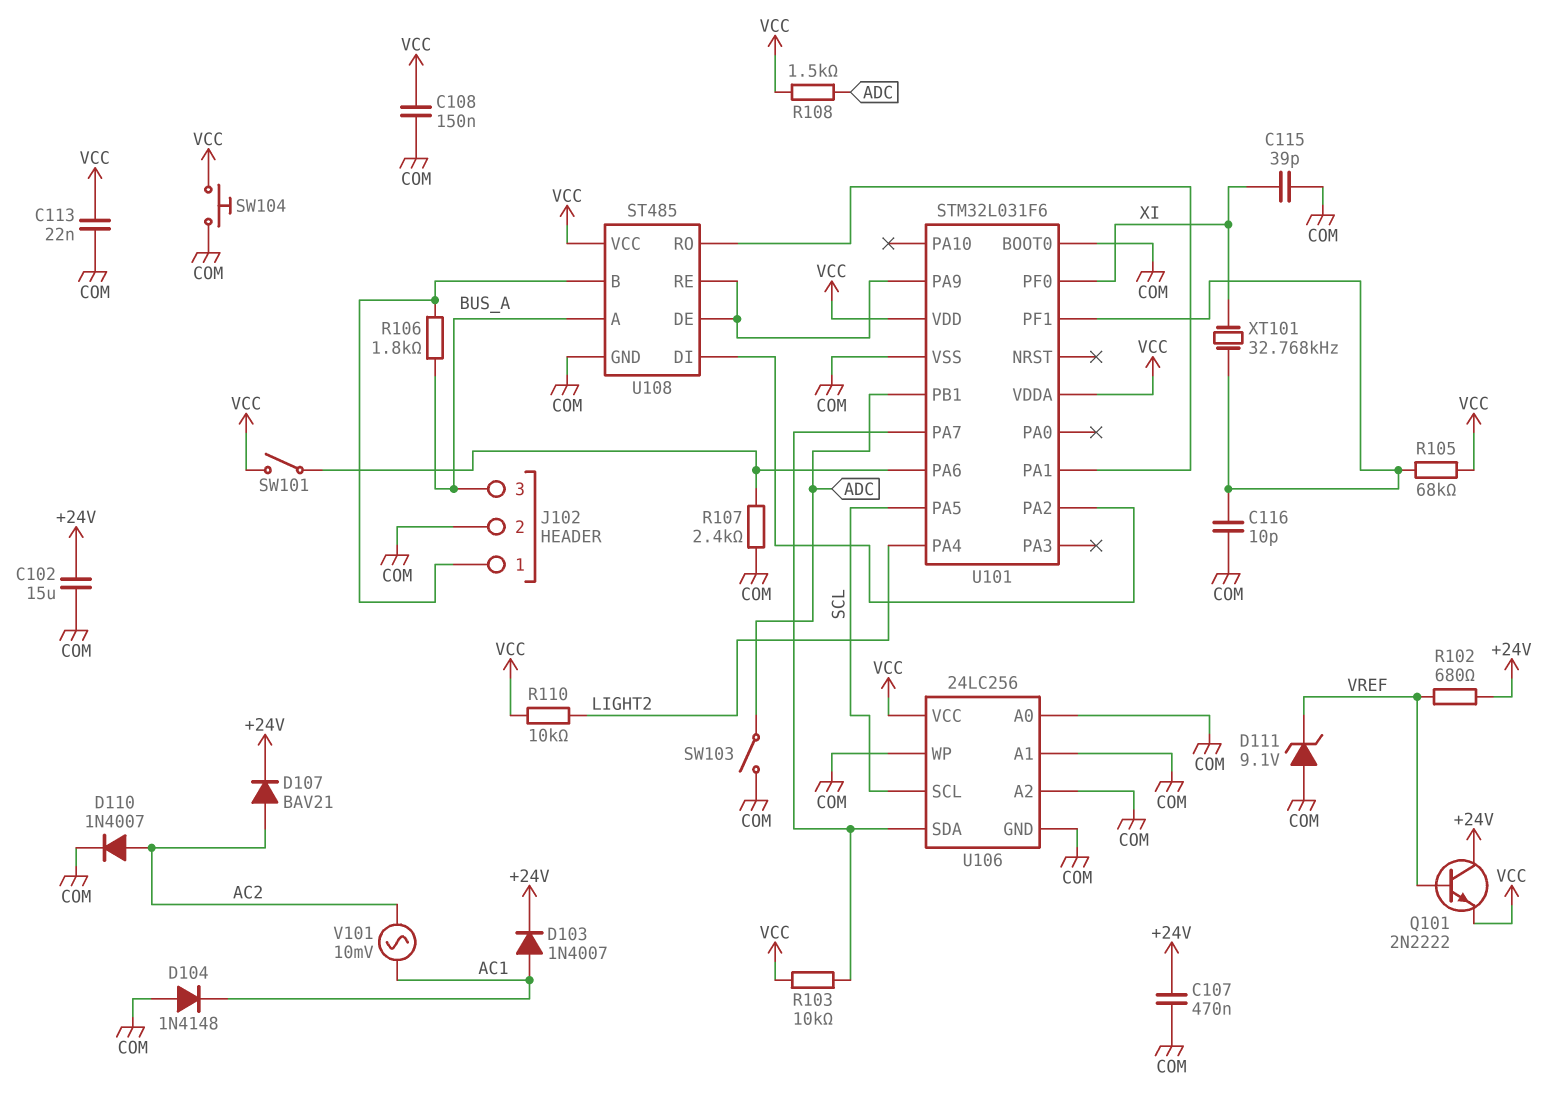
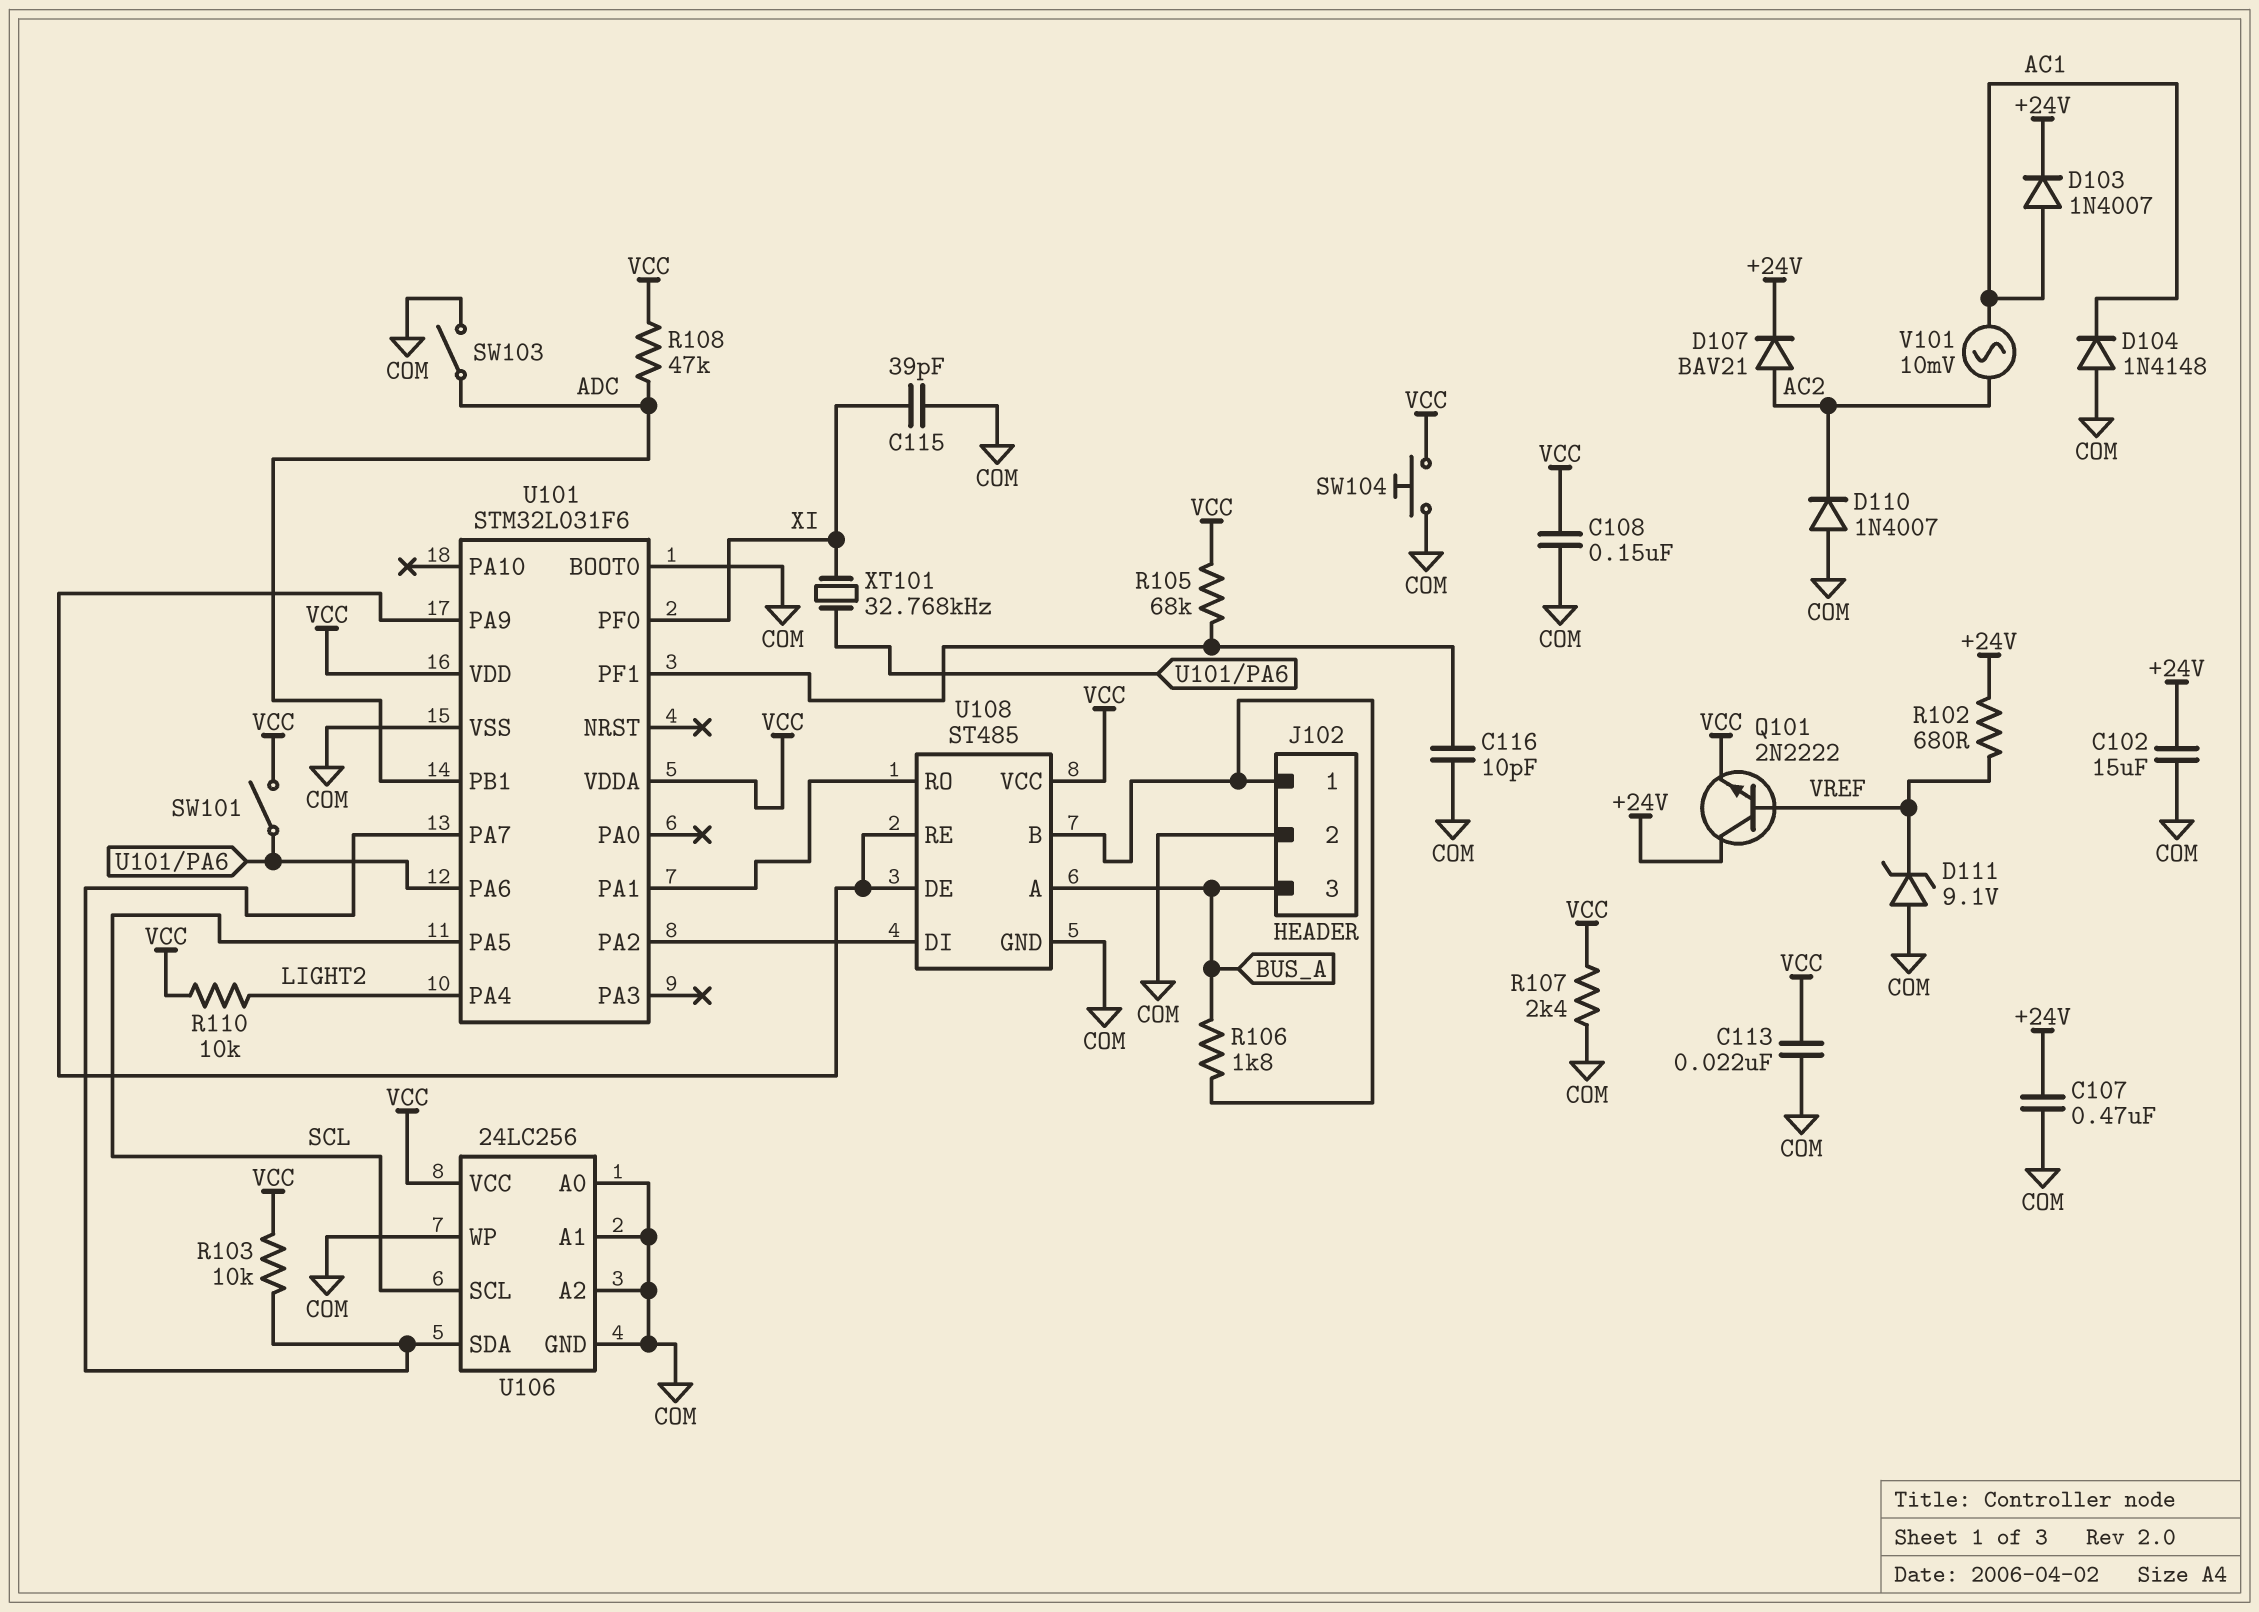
D110: diode 1N4007 (A AC2, K COM) -> diode 1N4007 (A COM, K AC2)
R107: 2.4k (COM, U101/PA6) -> 2.4k (COM, VCC)
R108: 1.5k (ADC, VCC) -> 47k (ADC, VCC)
XT101: 32.768kHz (U101/PF1, XI) -> 32.768kHz (U101/PA6, XI)

